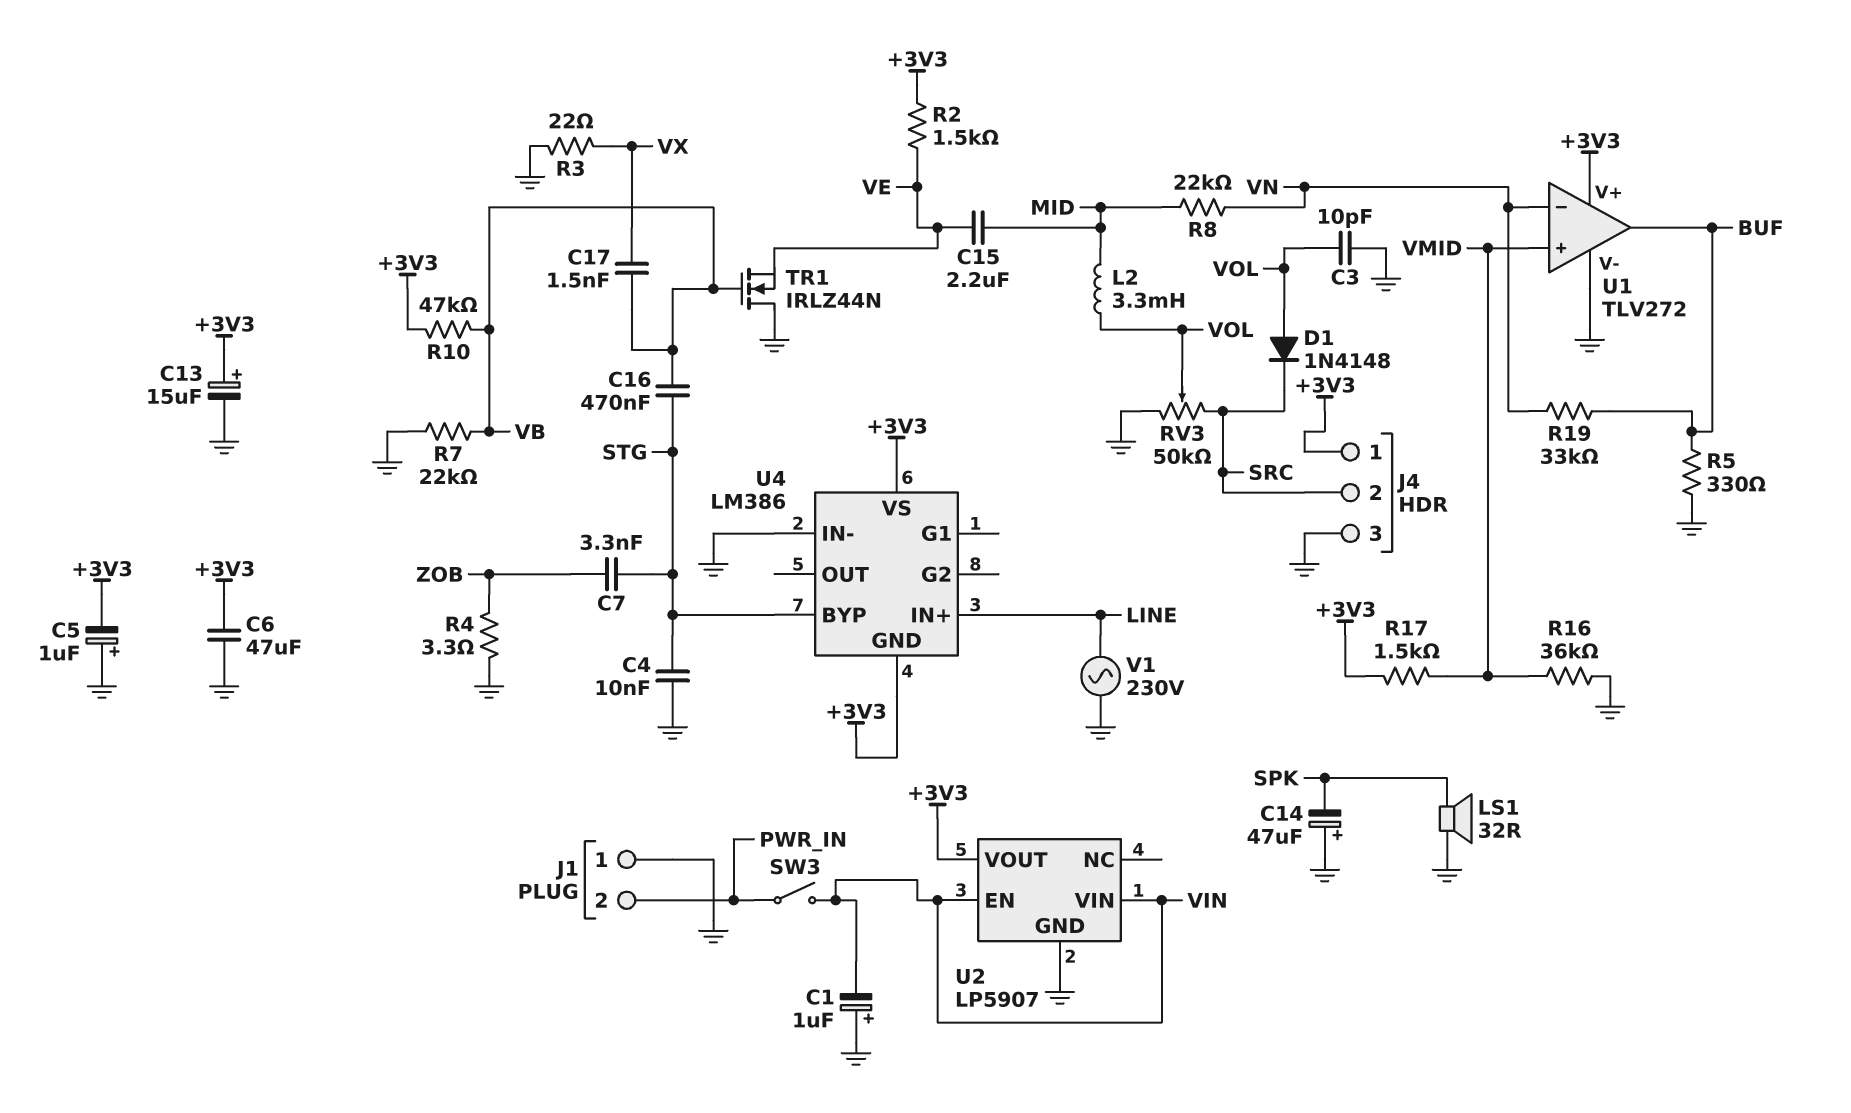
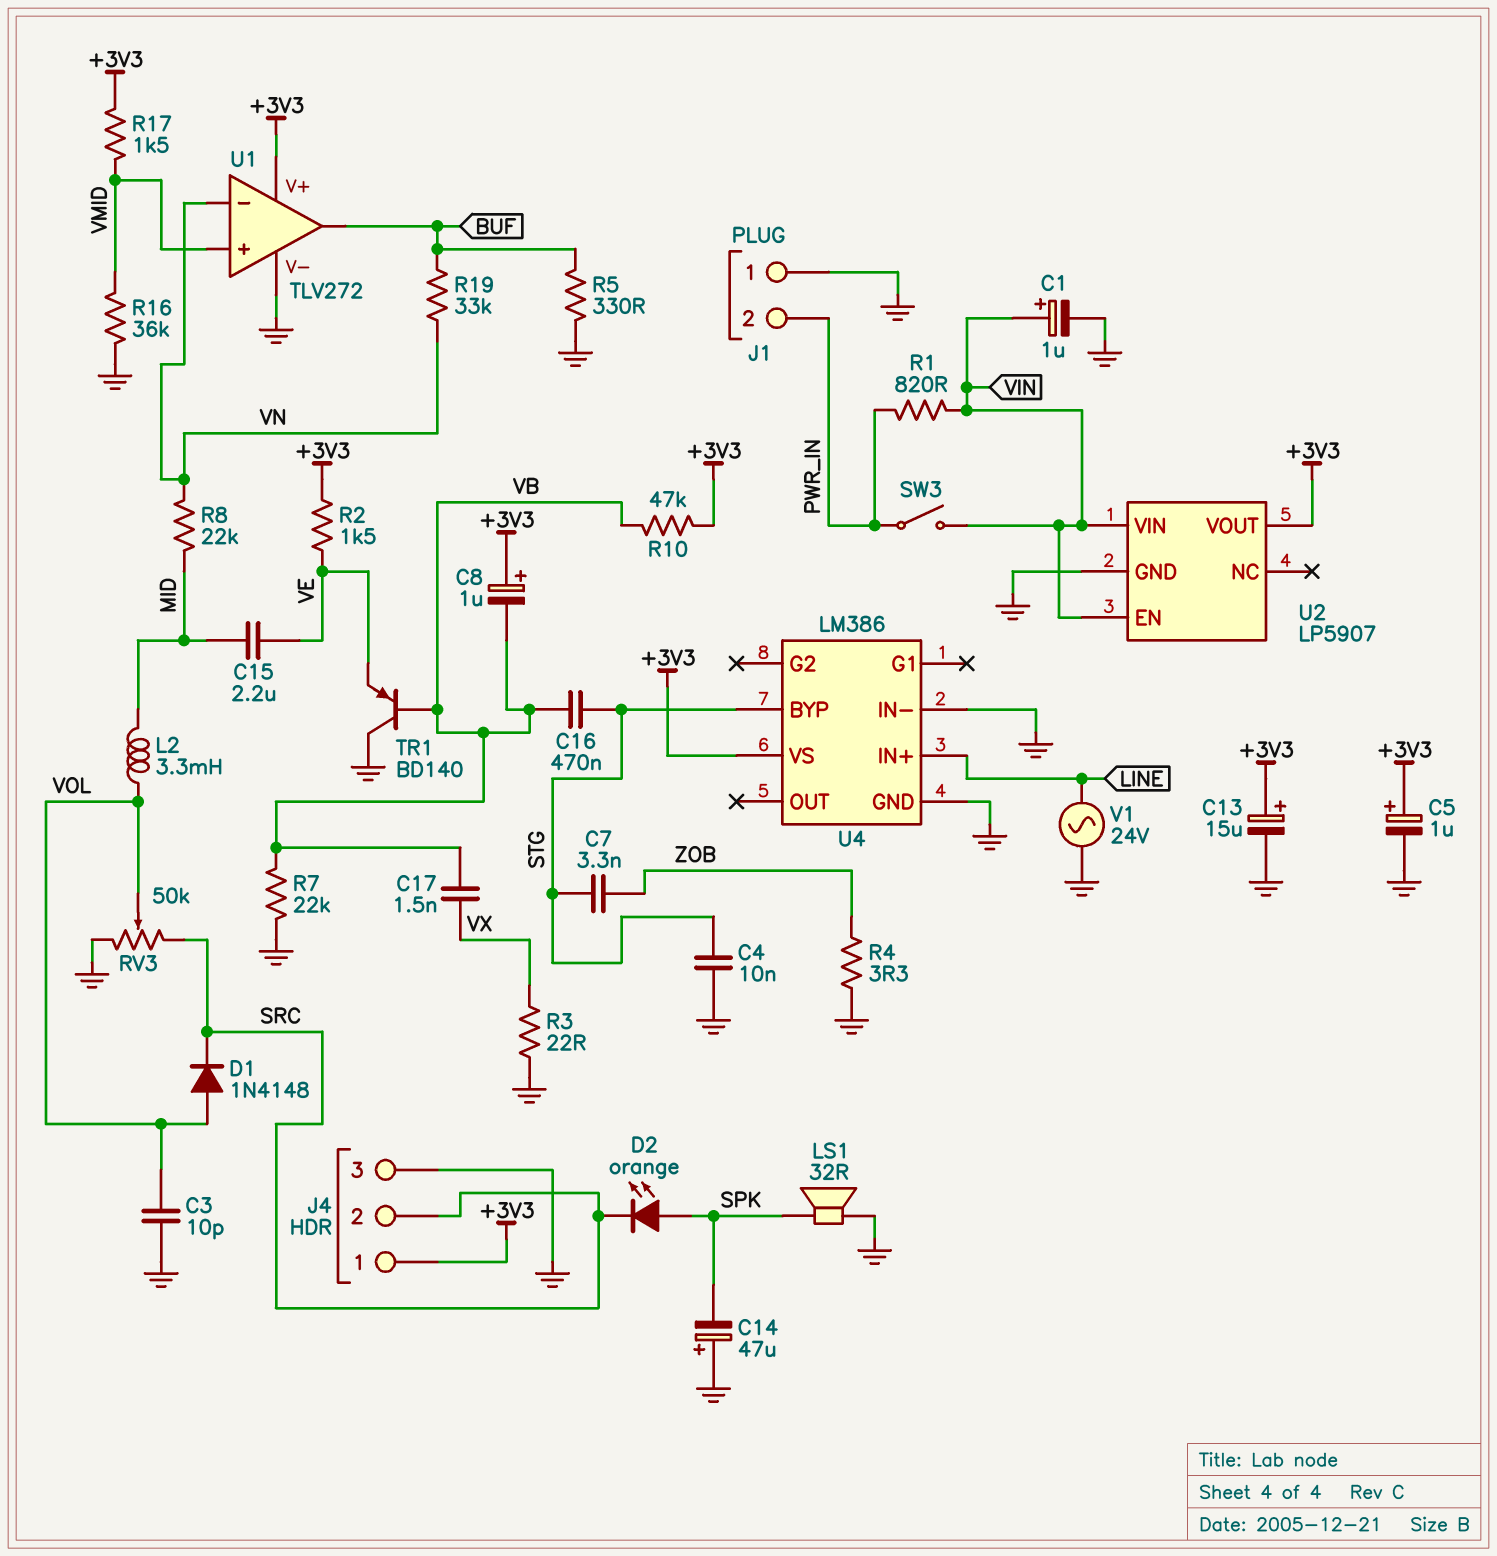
C1: 1uF (plus GND, minus VIN) -> 1uF (plus VIN, minus GND)
C5: 1uF (plus GND, minus +3V3) -> 1uF (plus +3V3, minus GND)
C6: 47uF (+3V3, GND) -> none
C8: none -> 1uF (plus +3V3, minus VB)
D2: none -> LED orange (A SPK, K SRC)
R1: none -> 820 (PWR_IN, VIN)
TR1: NMOS IRLZ44N (G VB, D GND, S VE) -> PNP BD140 (B VB, C GND, E VE)
U4 pin GND: +3V3 -> GND
V1: AC 230V (GND, LINE) -> AC 24V (GND, LINE)

